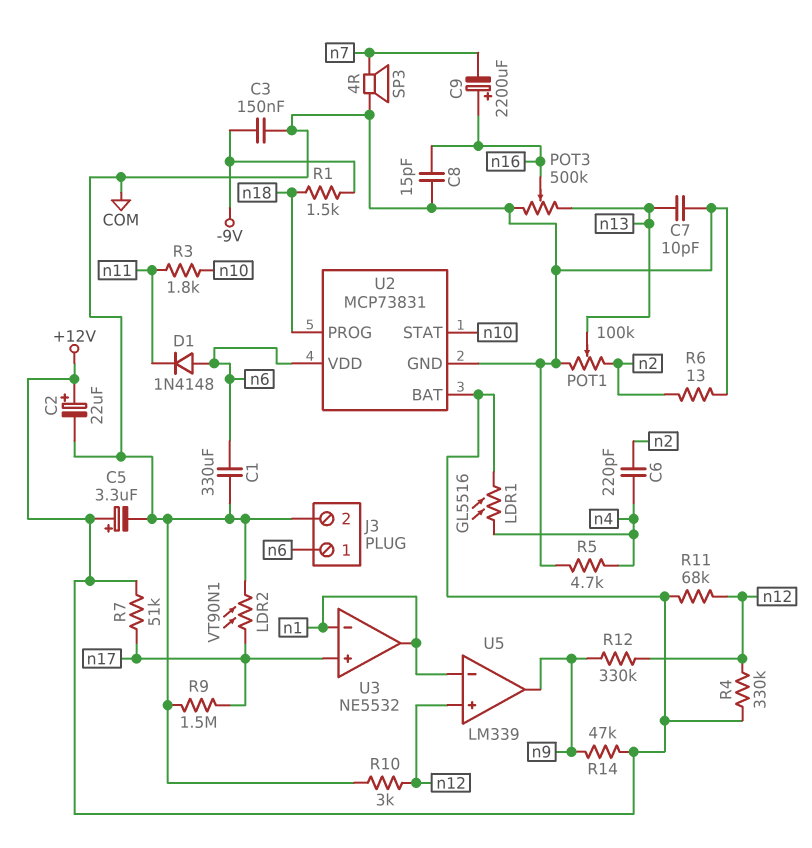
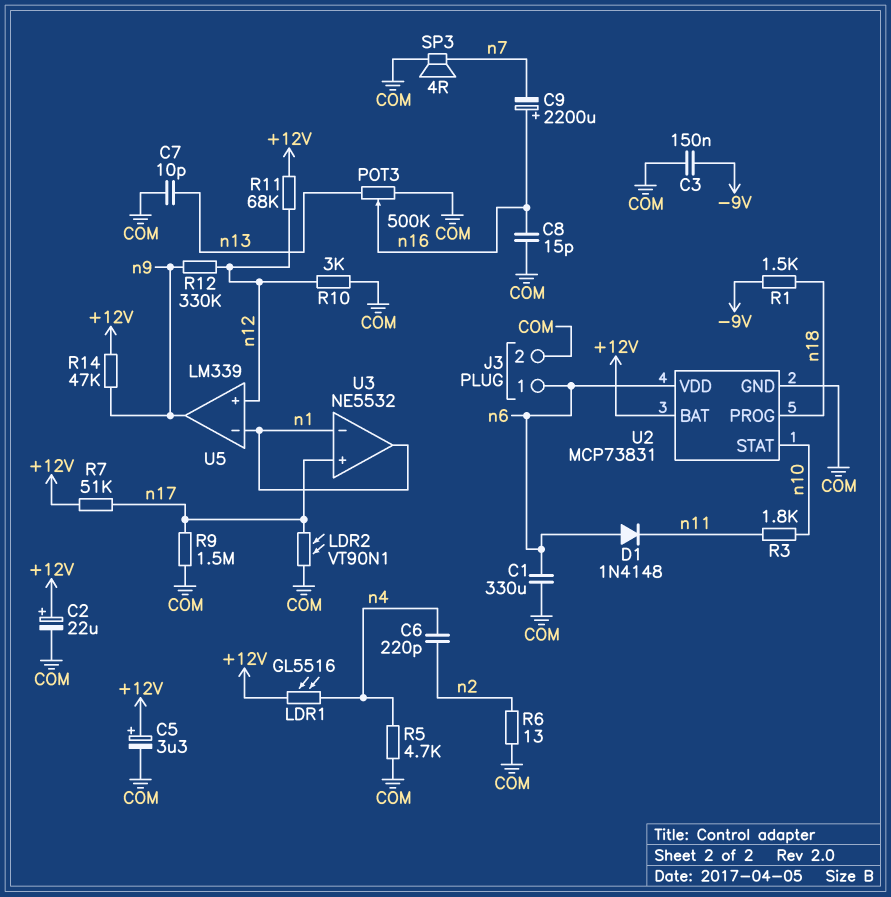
POT1: 100k (COM, n2, wiper n13) -> none
R4: 330k (+12V, n12) -> none

